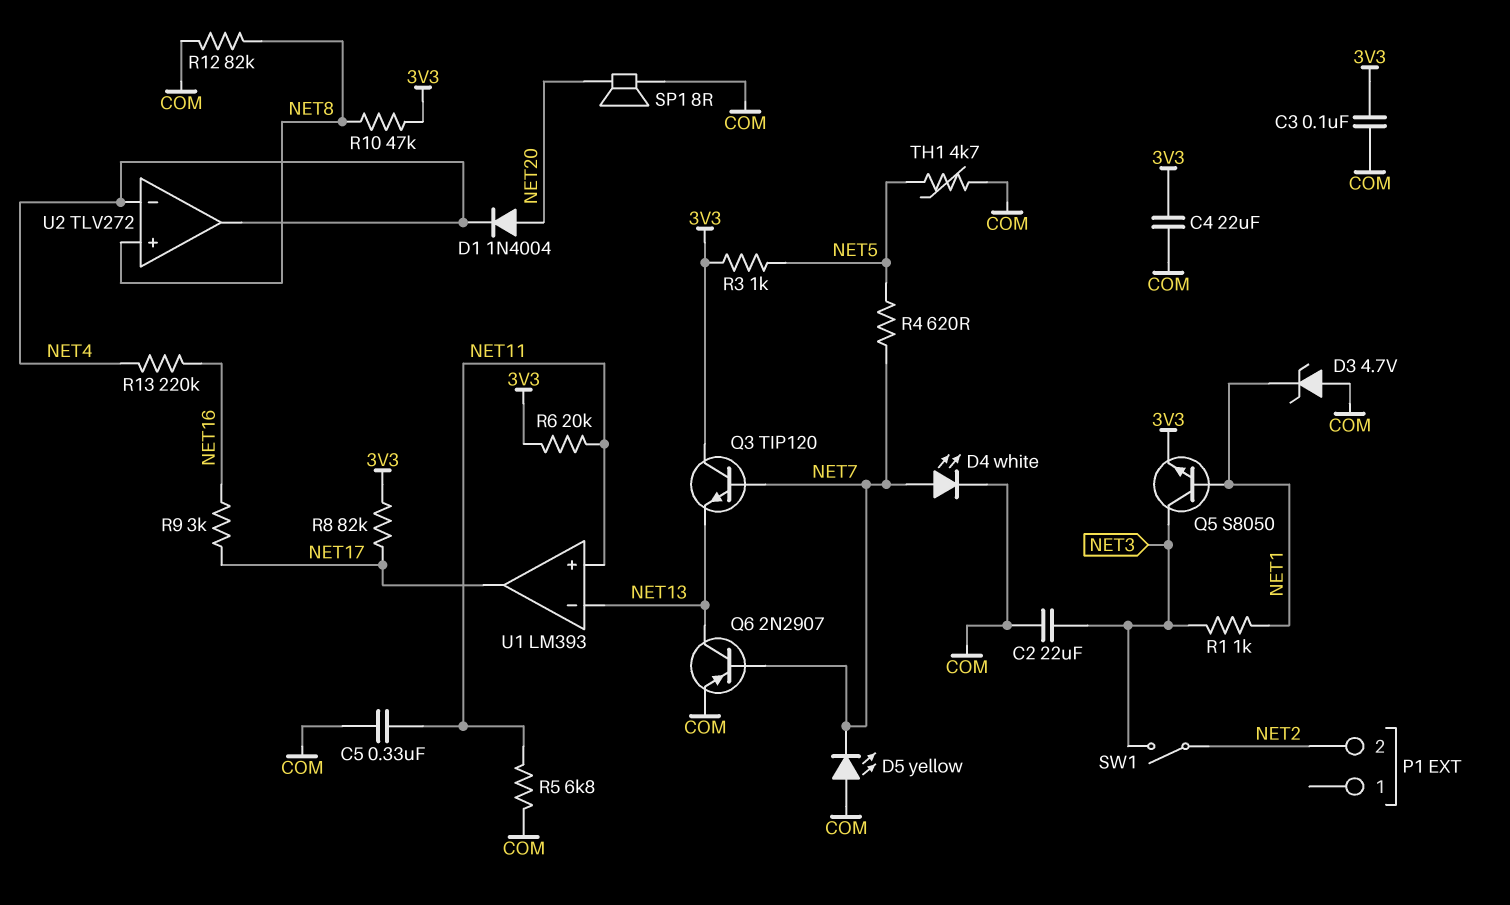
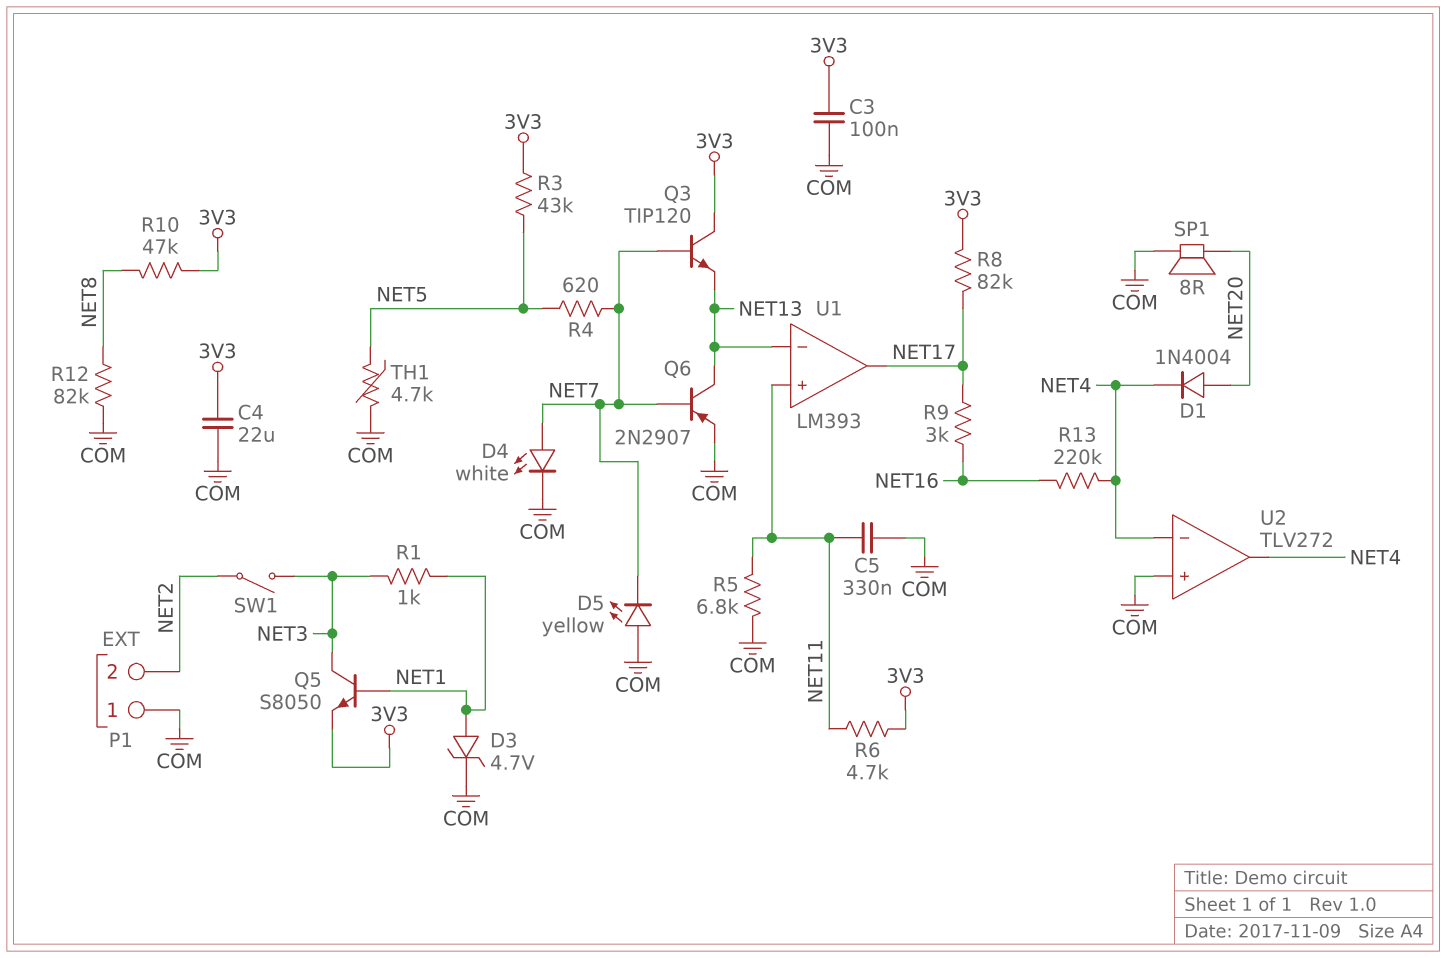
C2: 22uF (COM, NET3) -> none
D3: zener 4.7V (A COM, K NET1) -> zener 4.7V (A NET1, K COM)
P1 pin 1: none -> COM
R3: 1k (3V3, NET5) -> 43k (3V3, NET5)
R6: 20k (3V3, NET11) -> 4.7k (3V3, NET11)
U2 pin in+: NET8 -> COM

